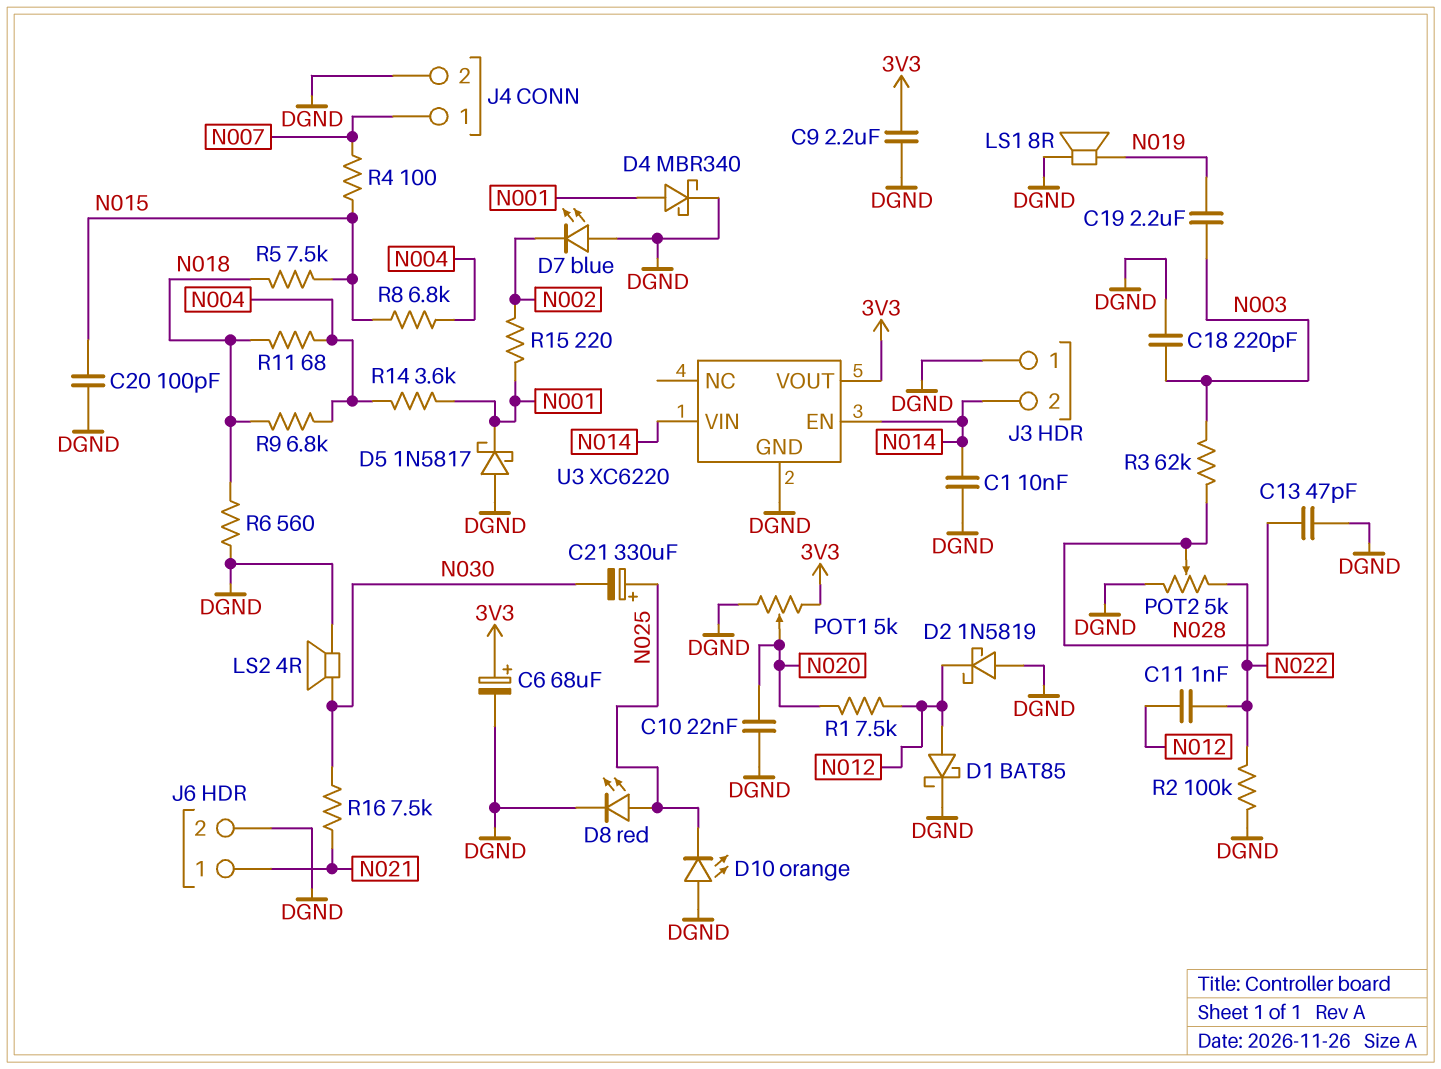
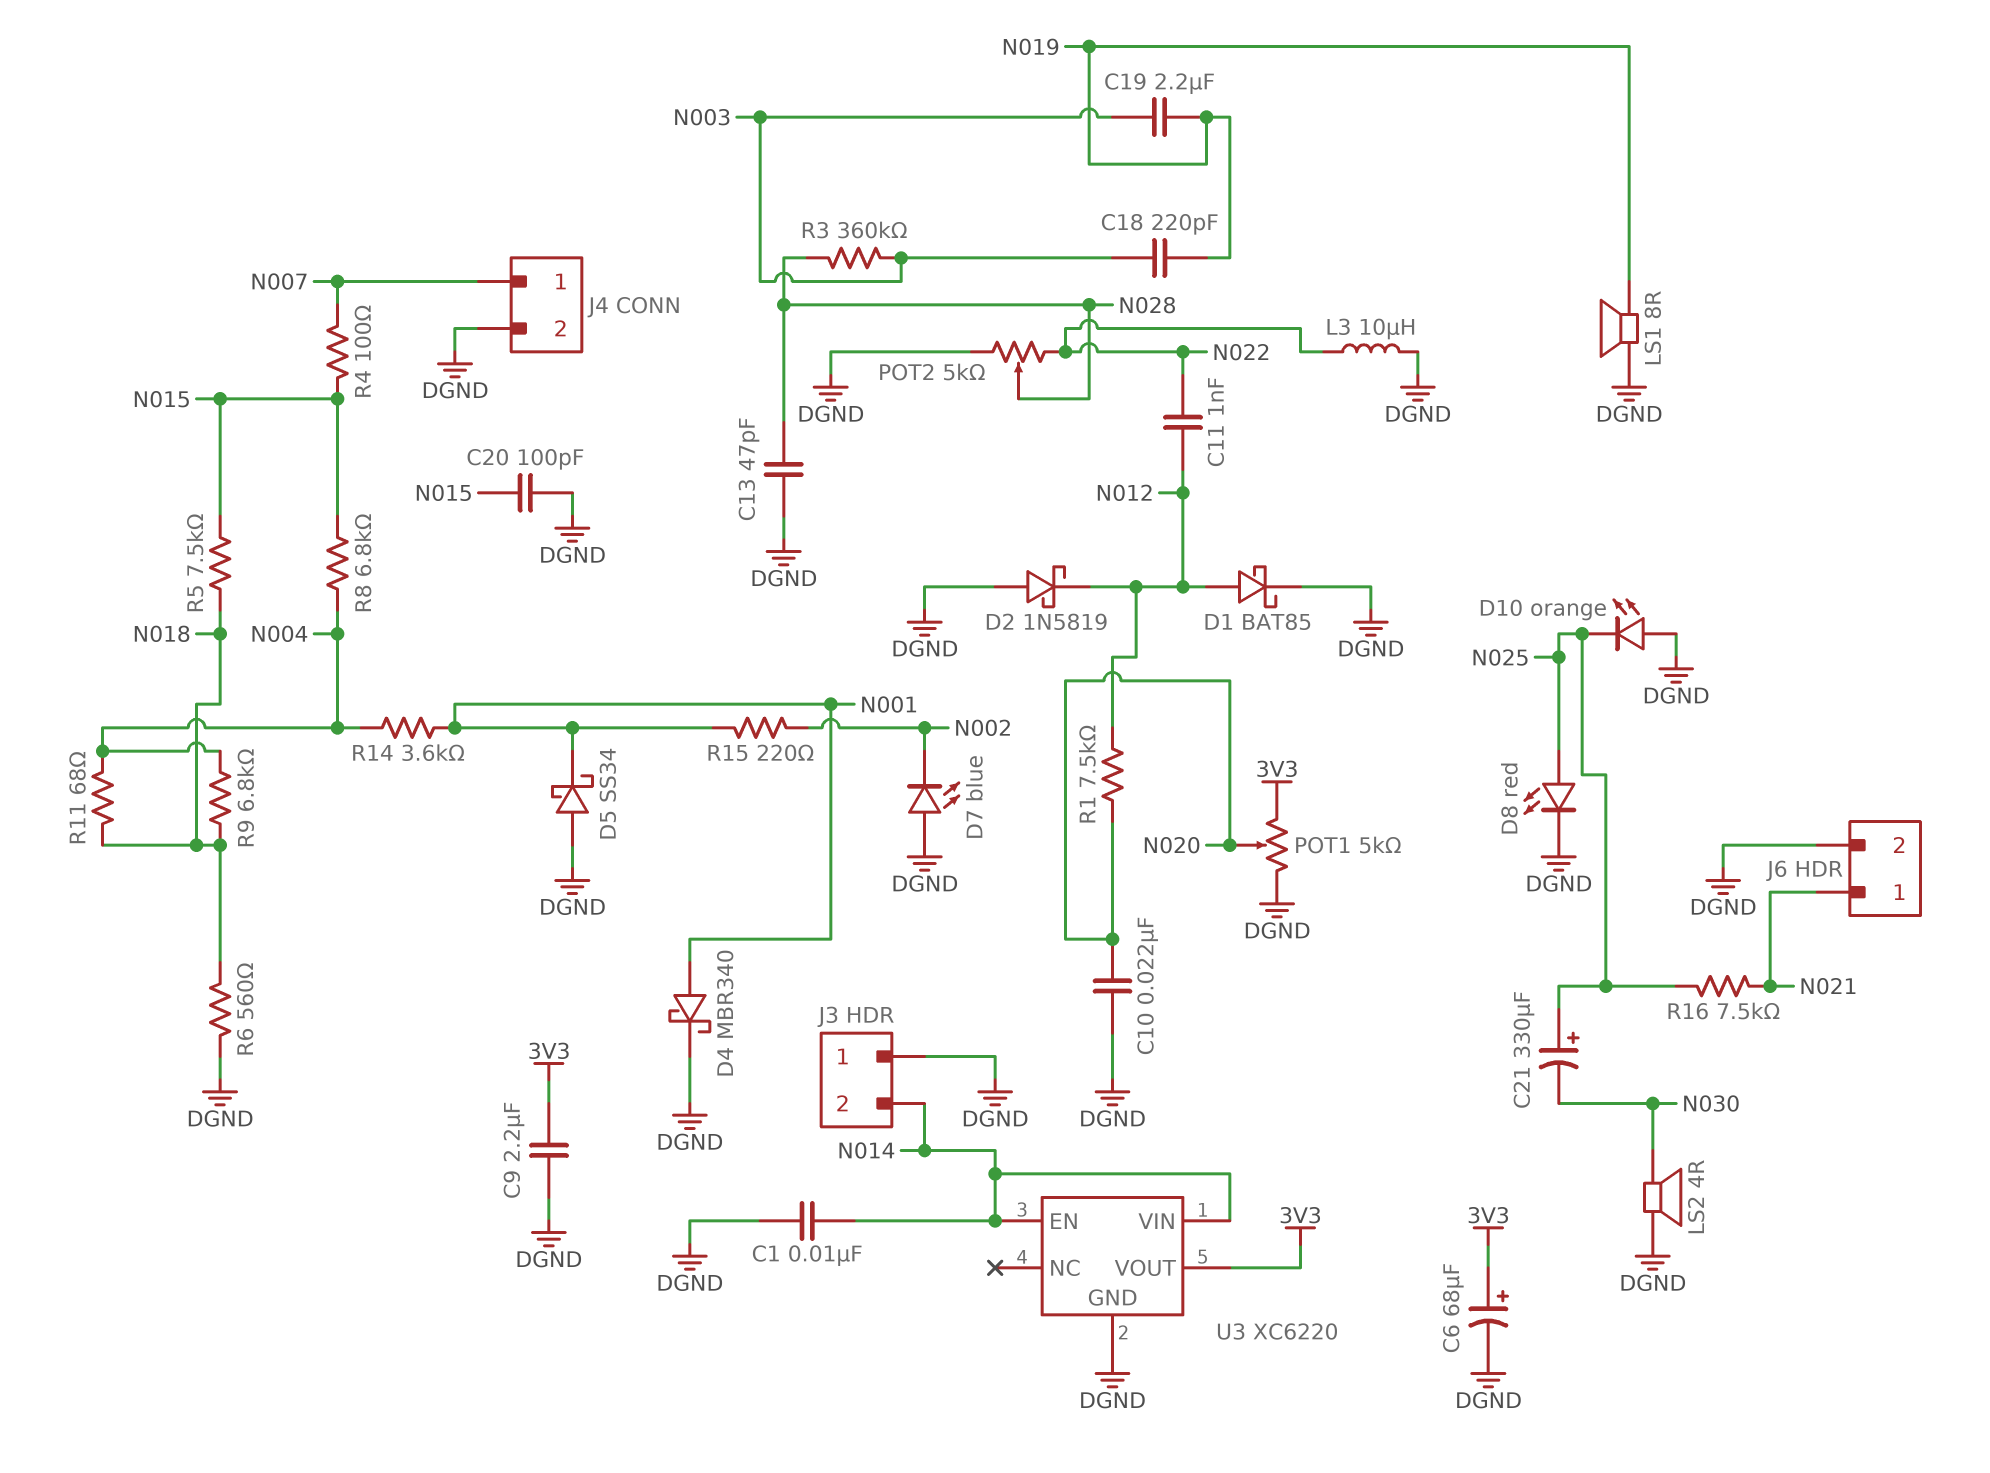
C18: 220pF (DGND, N003) -> 220pF (N003, N019)
D5: schottky 1N5817 (A DGND, K N001) -> schottky SS34 (A DGND, K N001)
L3: none -> 10uH (DGND, N022)
R2: 100k (DGND, N022) -> none
R3: 62k (N003, N028) -> 360k (N003, N028)
R16: 7.5k (N021, N030) -> 7.5k (N021, N025)

